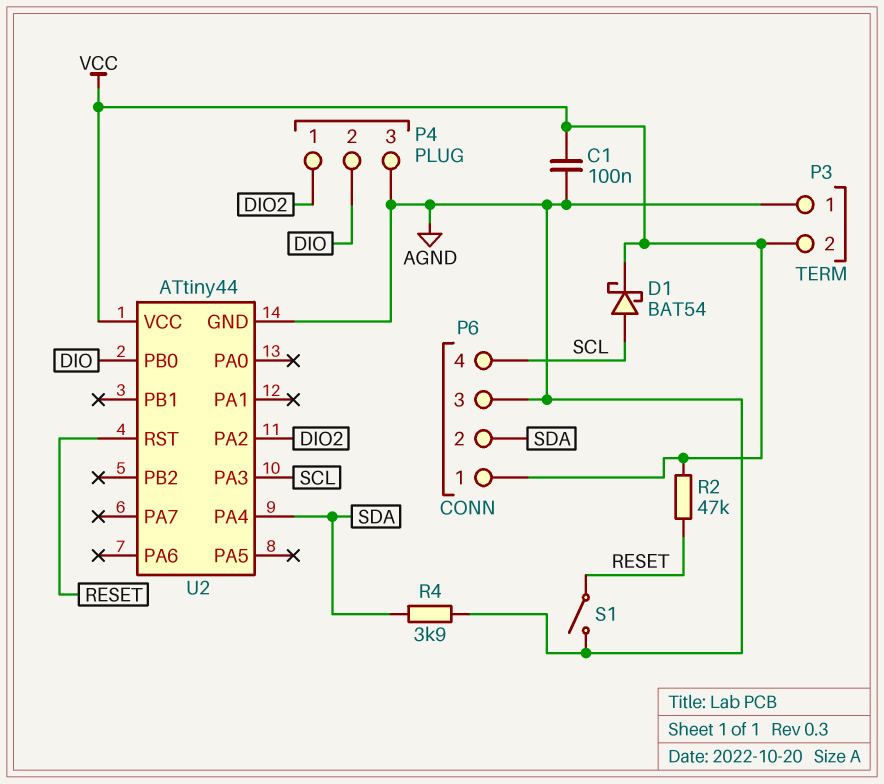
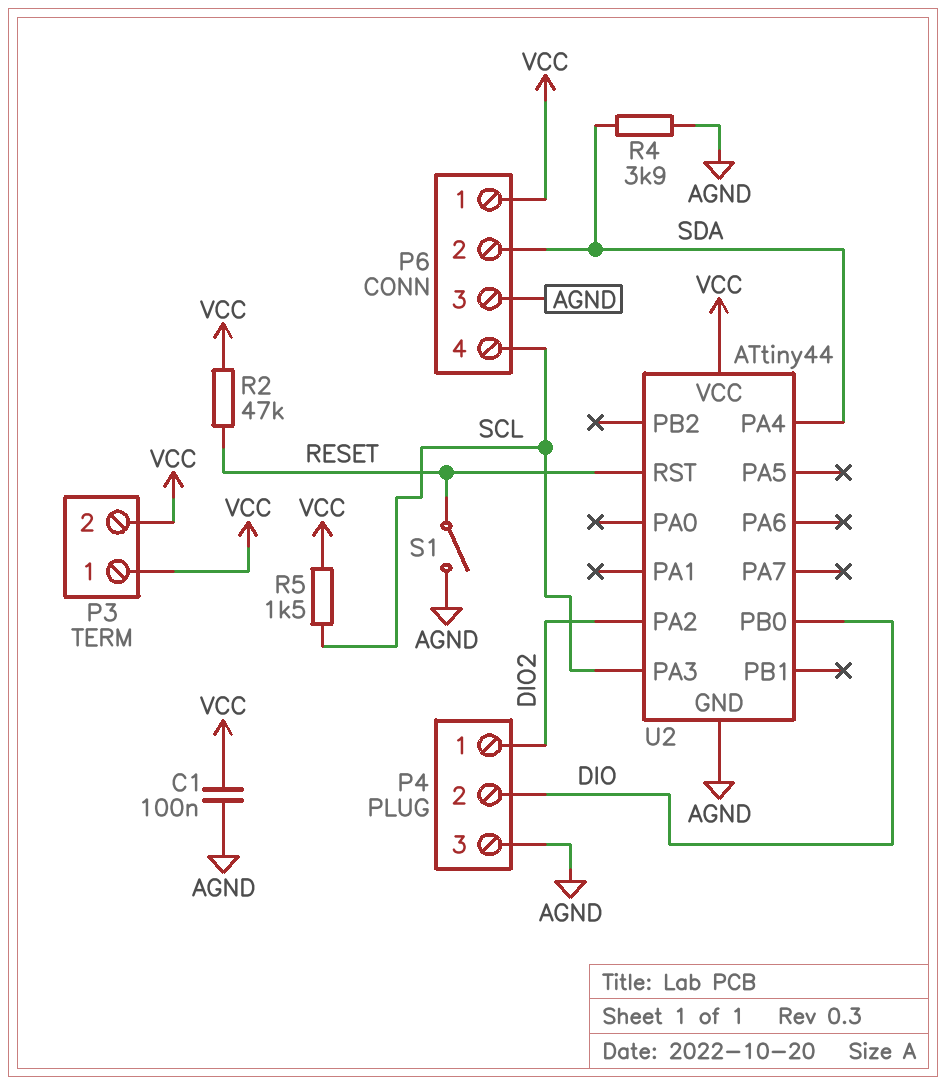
D1: schottky BAT54 (A SCL, K VCC) -> none
P3 pin 1: AGND -> VCC
R5: none -> 1.5k (SCL, VCC)

